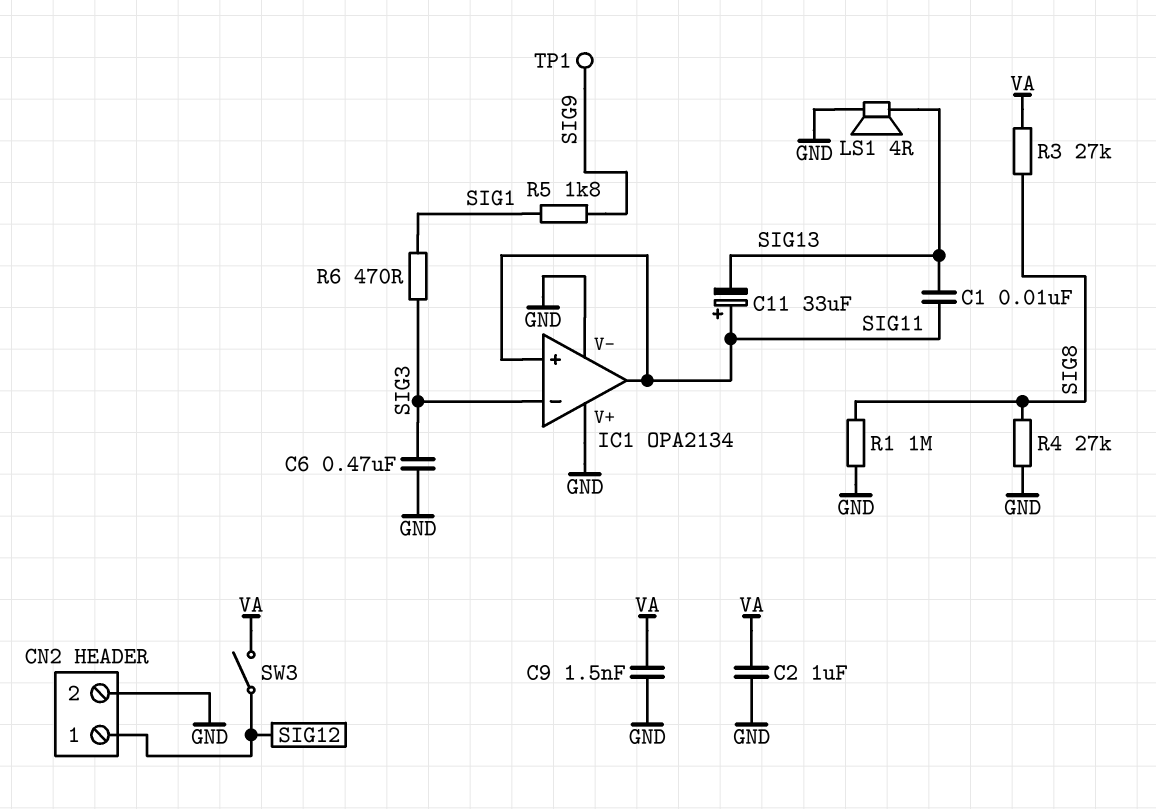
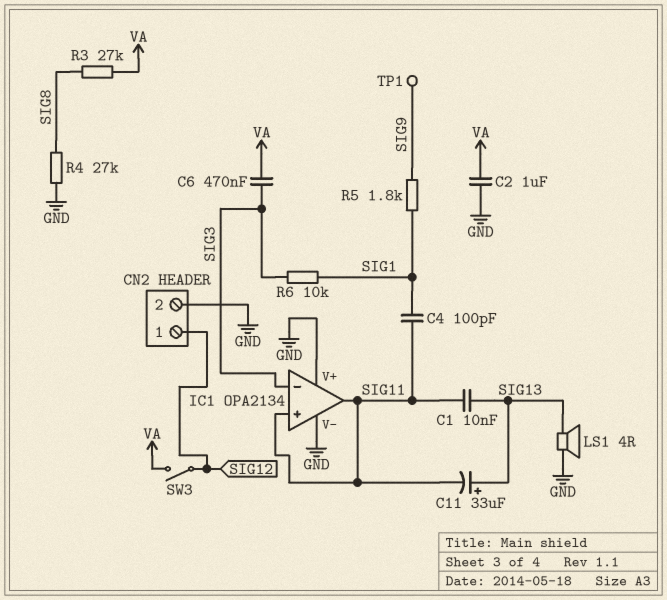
C4: none -> 100pF (SIG1, SIG11)
C6: 470nF (GND, SIG3) -> 470nF (SIG3, VA)
C9: 1.5nF (GND, VA) -> none
C11: 33uF (plus SIG11, minus SIG13) -> 33uF (plus SIG13, minus SIG11)
R1: 1M (GND, SIG8) -> none
R6: 470 (SIG1, SIG3) -> 10k (SIG1, SIG3)

